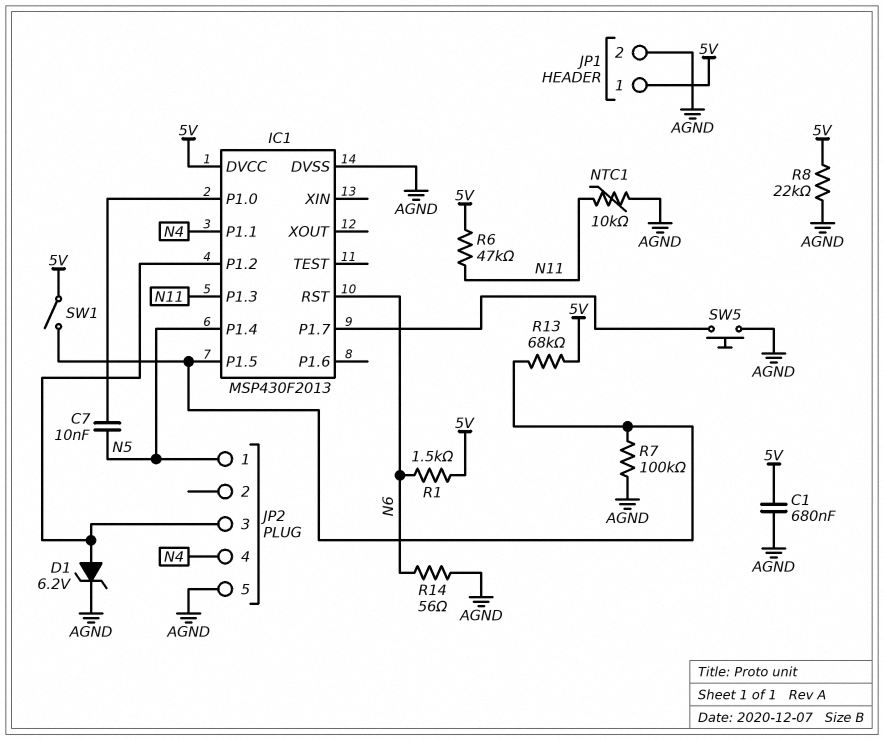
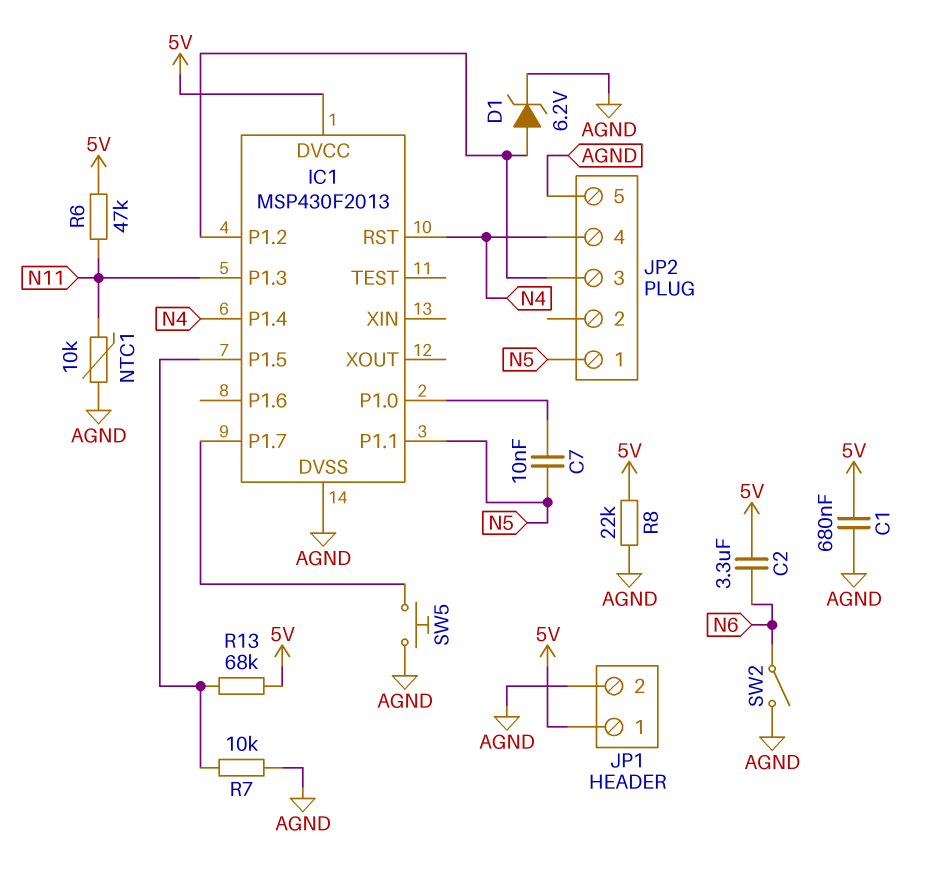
C2: none -> 3.3uF (5V, N6)
IC1 pin P1.1: N4 -> N5
IC1 pin P1.4: N5 -> N4
IC1 pin RST: N6 -> N4
R1: 1.5k (5V, N6) -> none
R7: 100k (AGND, IC1/P1.5) -> 10k (AGND, IC1/P1.5)
R14: 56 (AGND, N6) -> none
SW1: switch (5V, IC1/P1.5) -> none
SW2: none -> switch (AGND, N6)

